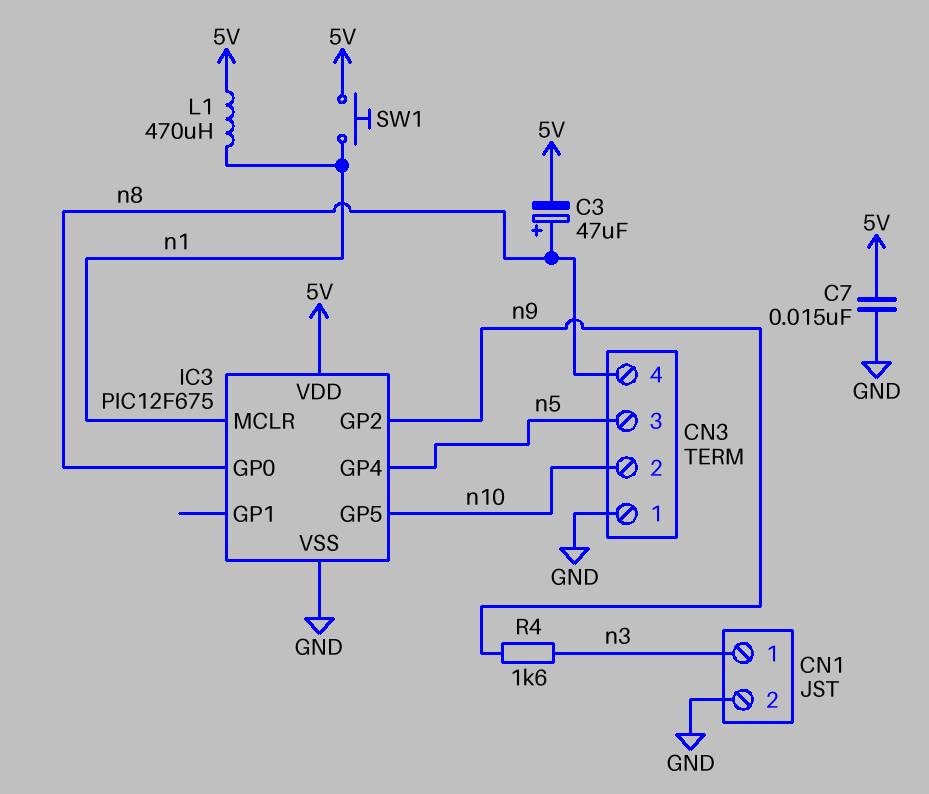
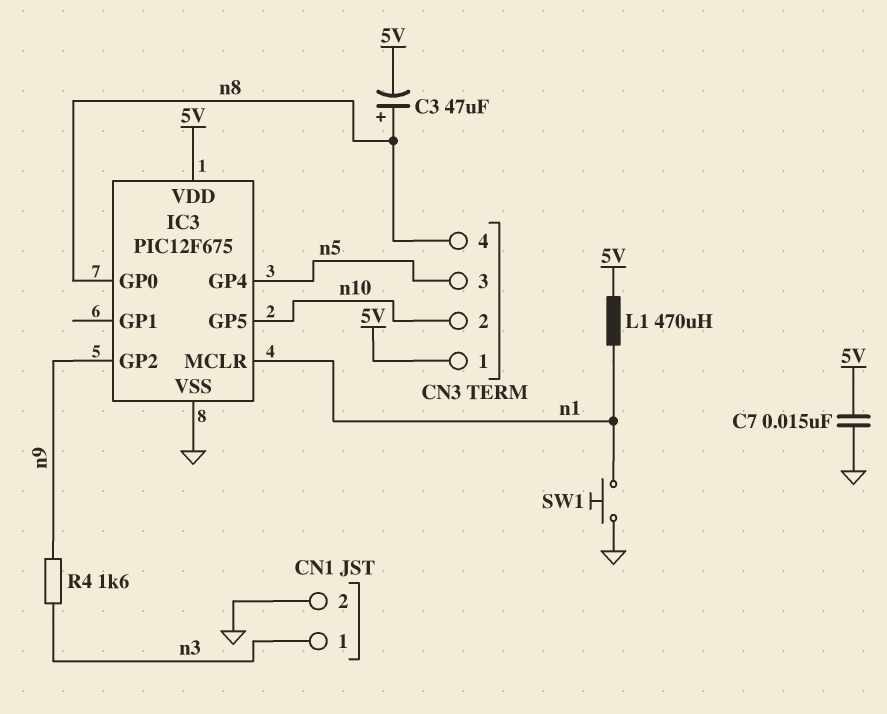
CN3 pin 1: GND -> 5V
SW1: button (5V, n1) -> button (GND, n1)

